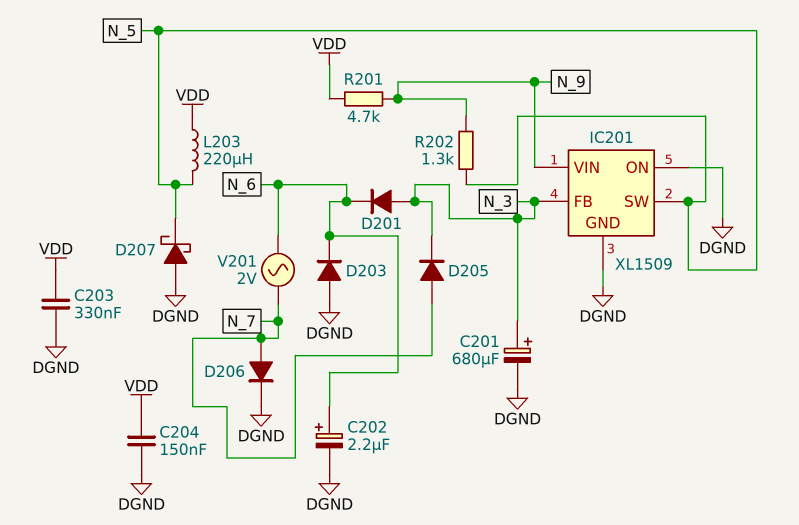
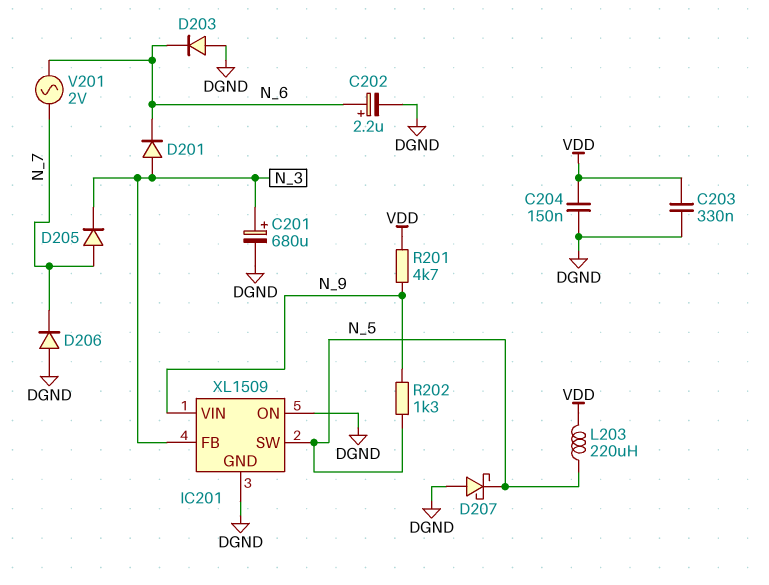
D206: diode (A N_7, K DGND) -> diode (A DGND, K N_7)

